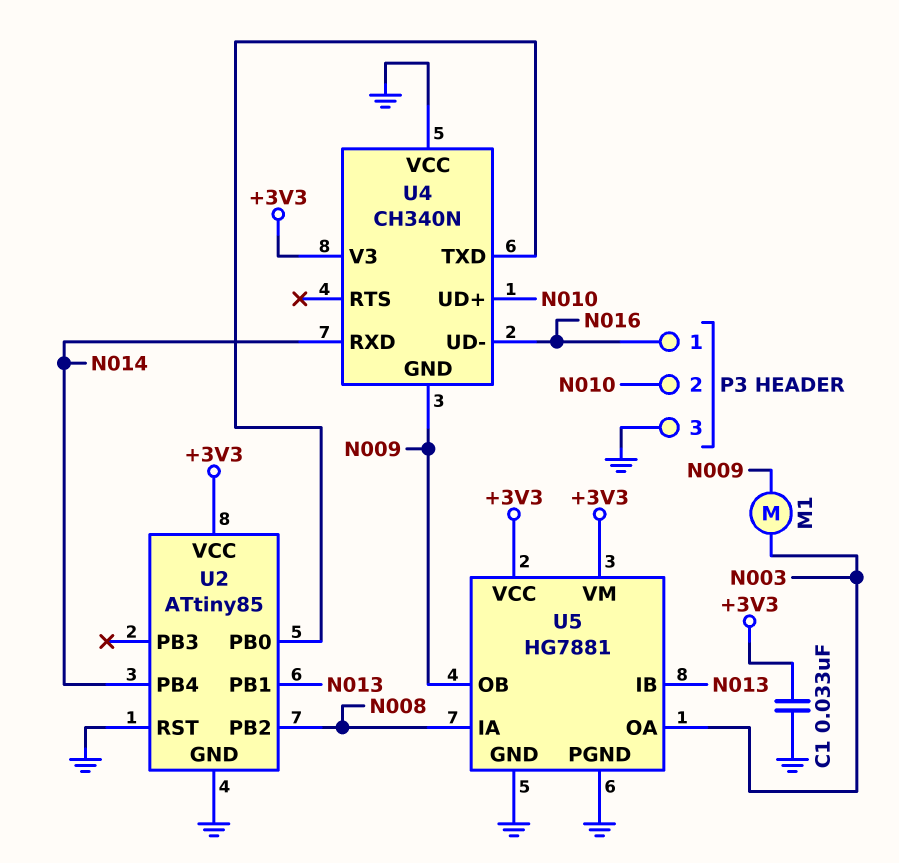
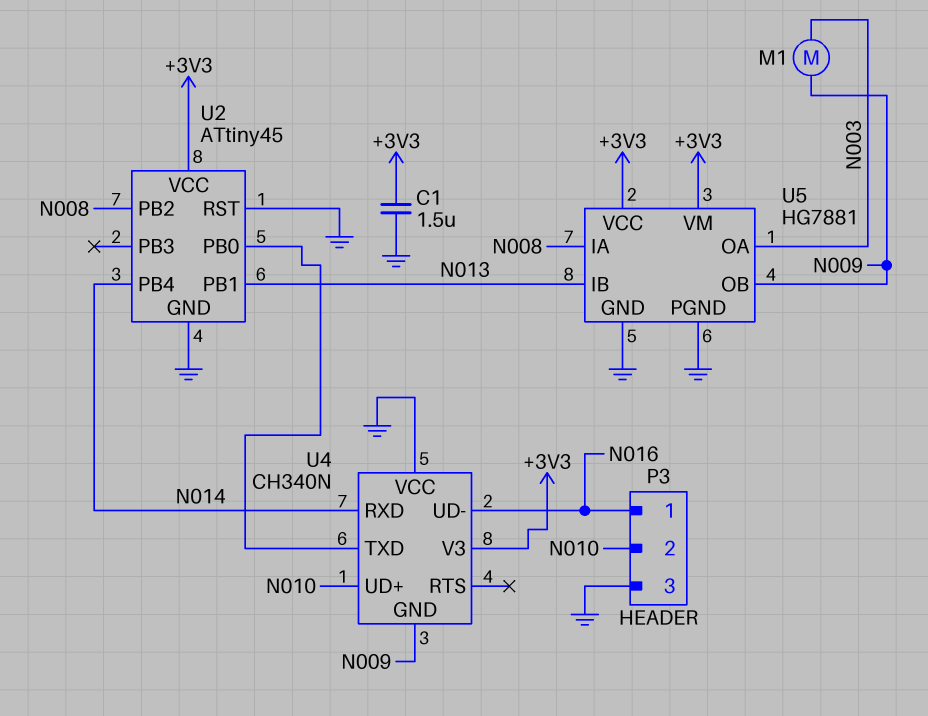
C1: 33nF (+3V3, GND) -> 1.5uF (+3V3, GND)
U2: ATtiny85 -> ATtiny45

